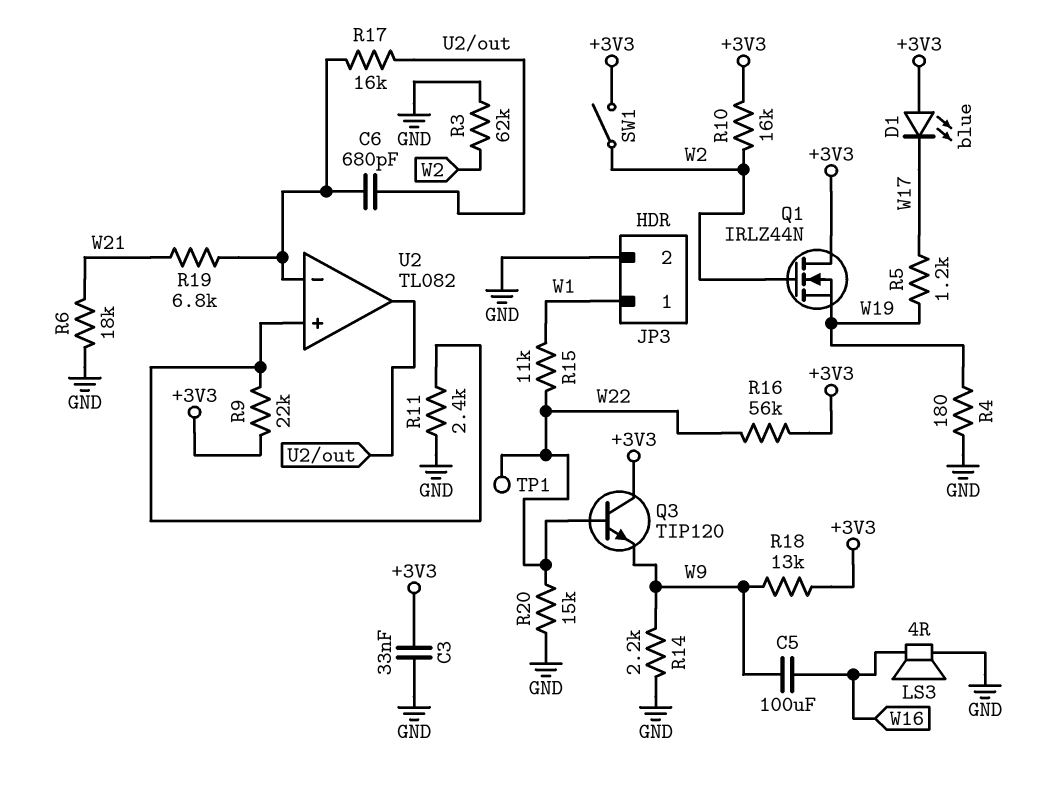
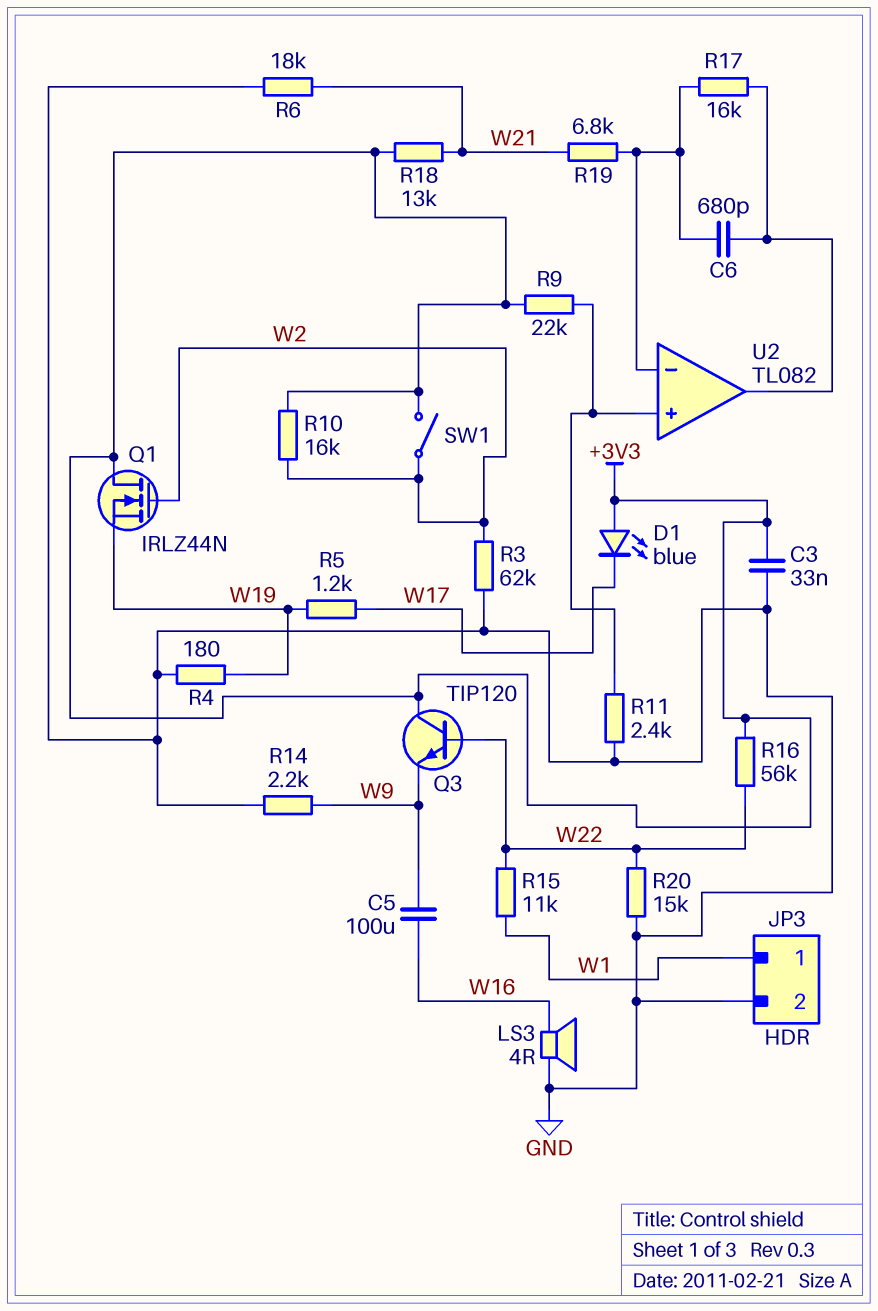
R18: 13k (+3V3, W9) -> 13k (+3V3, W21)
TP1: test point (W22) -> none

